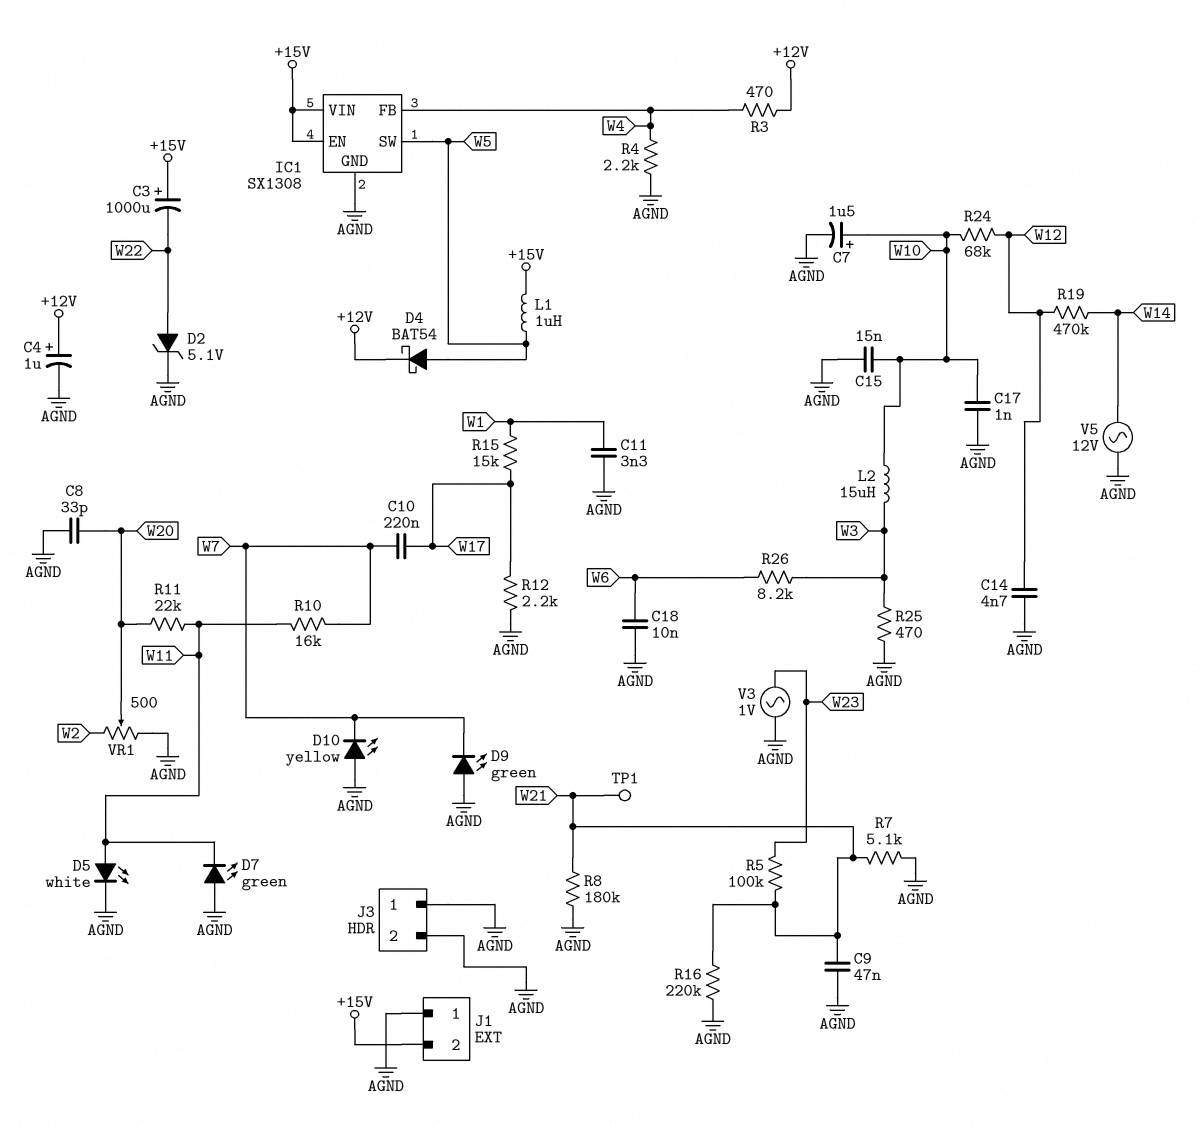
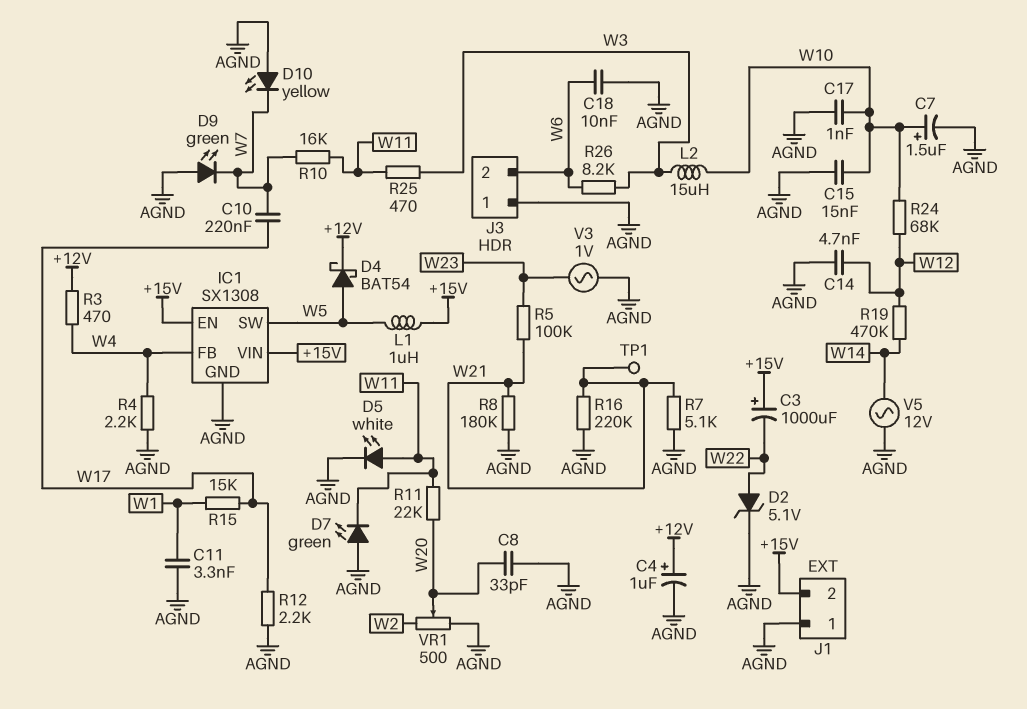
C9: 47nF (AGND, W21) -> none
J3 pin 2: AGND -> W6
R25: 470 (AGND, W3) -> 470 (W3, W11)

